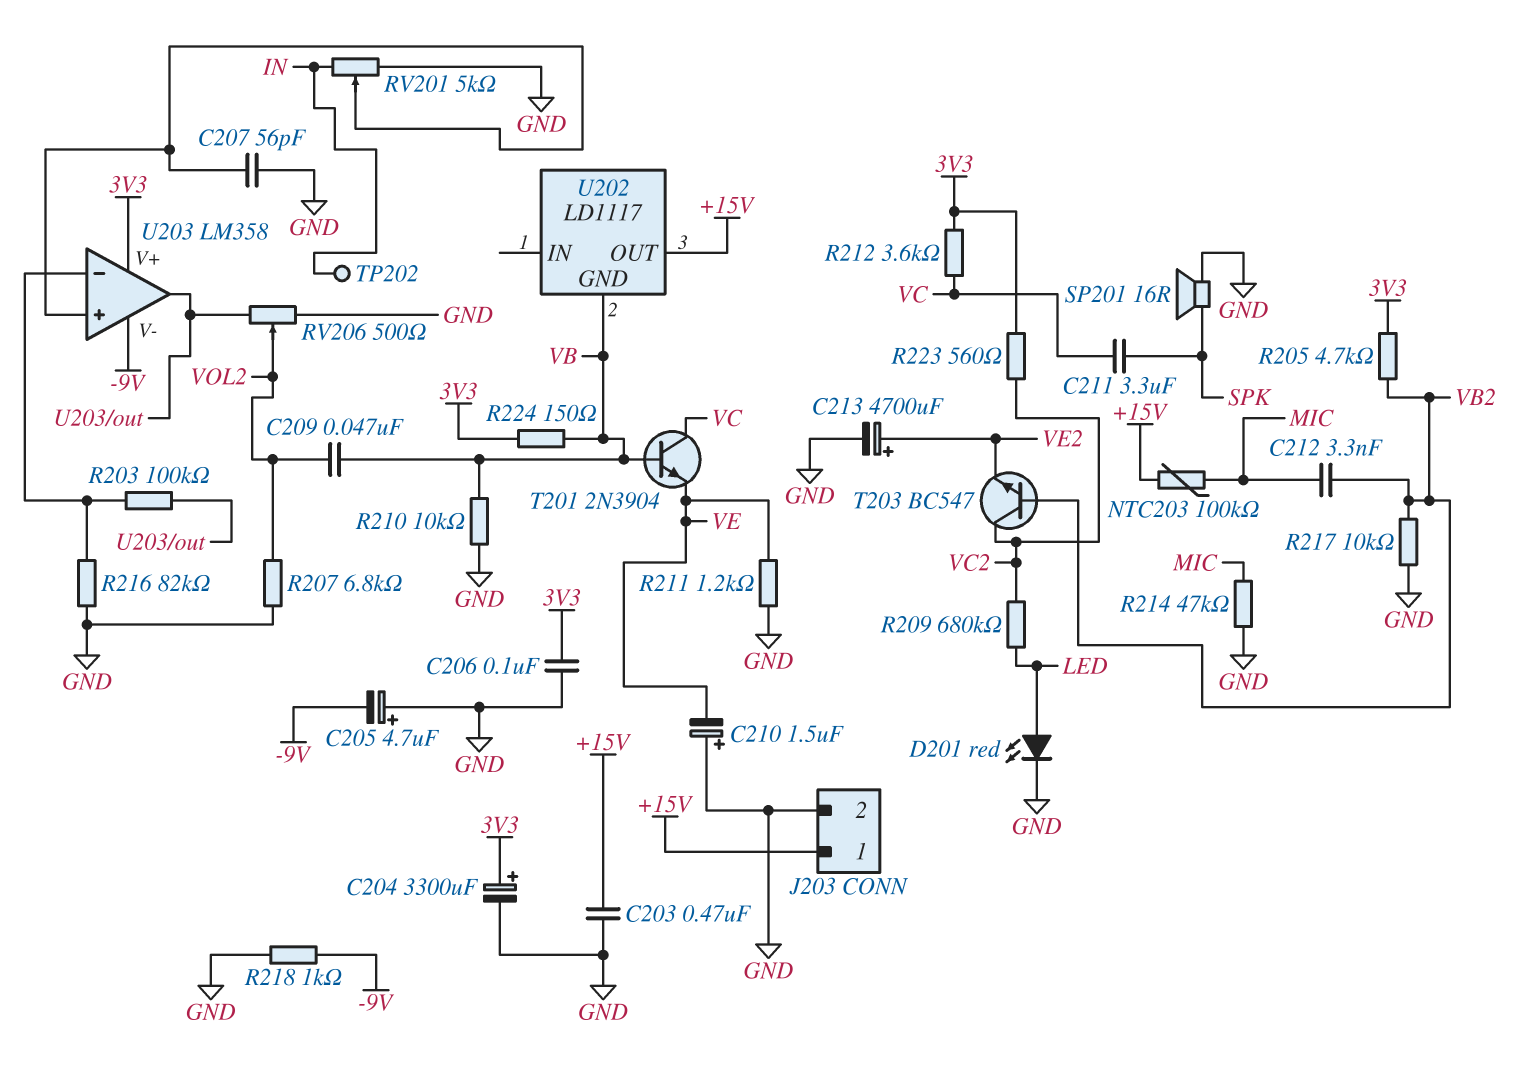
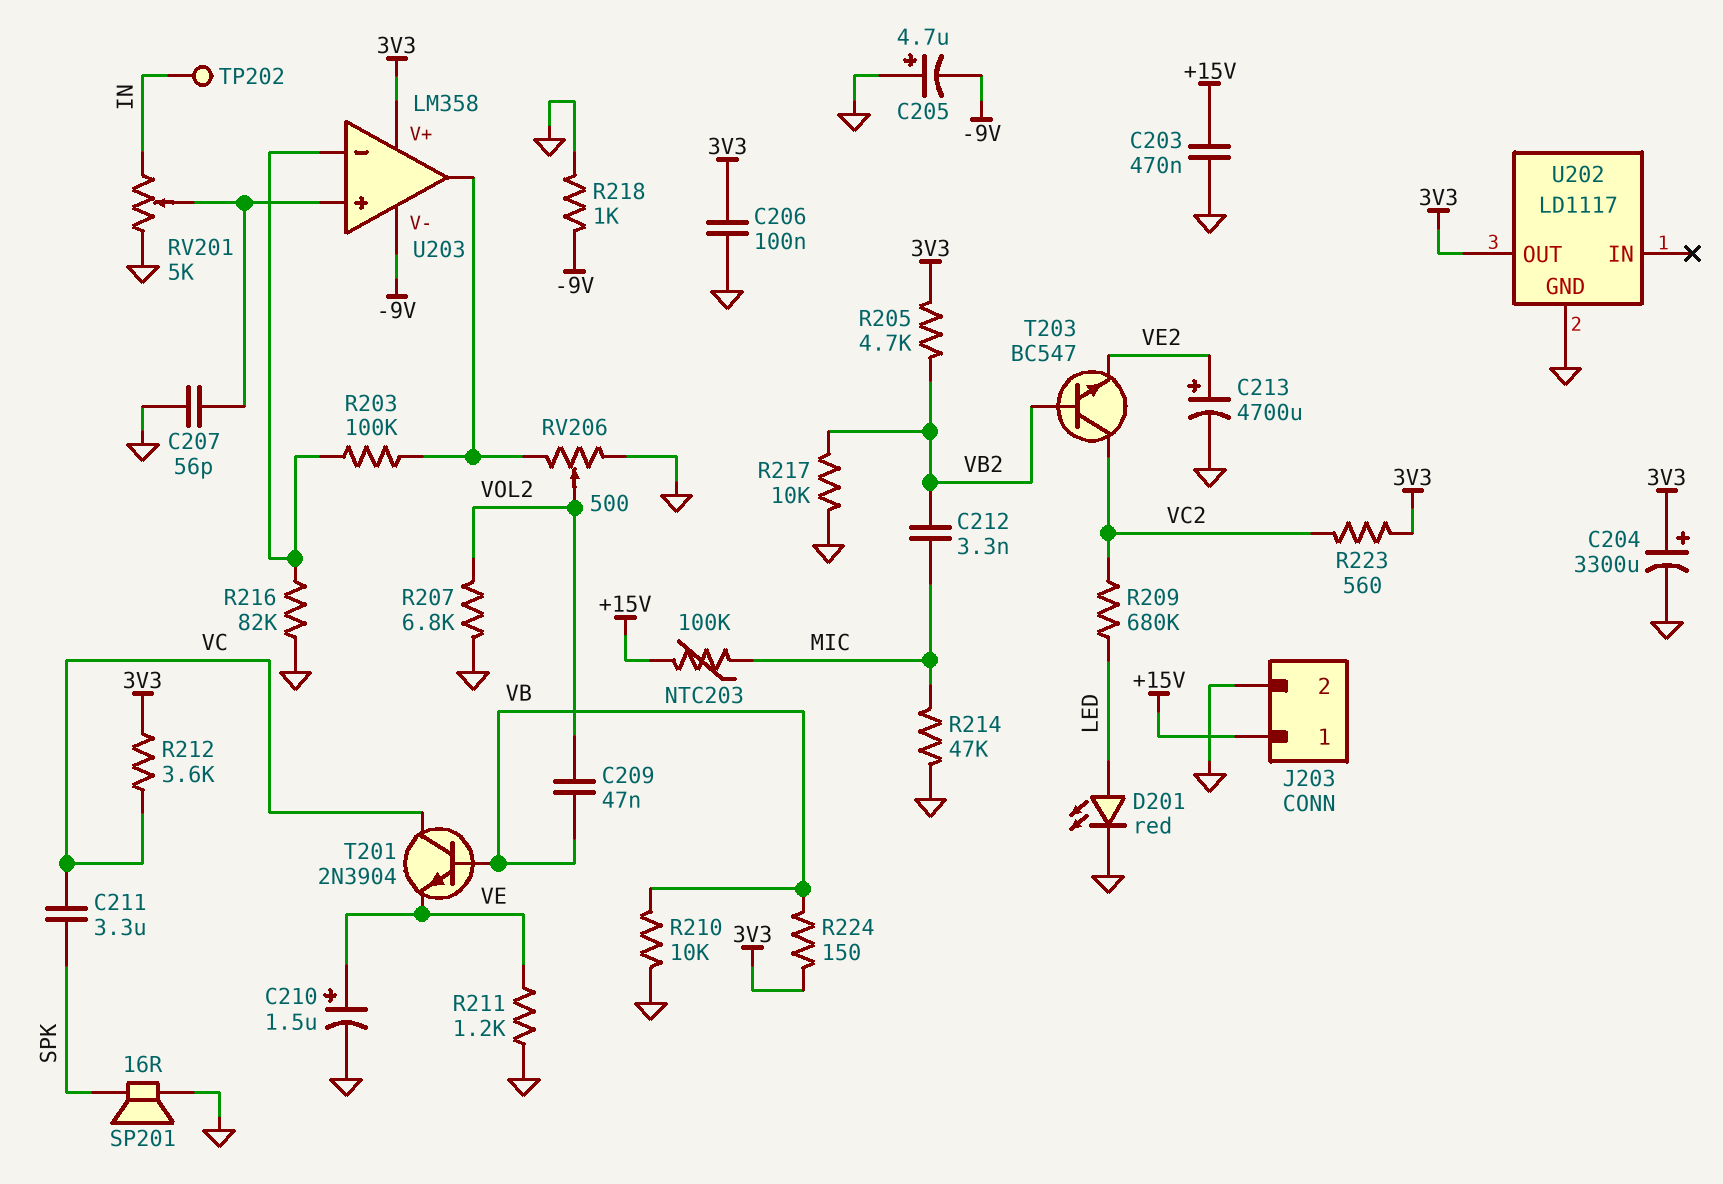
C210: 1.5uF (plus GND, minus VE) -> 1.5uF (plus VE, minus GND)
U202 pin GND: VB -> GND
U202 pin OUT: +15V -> 3V3

